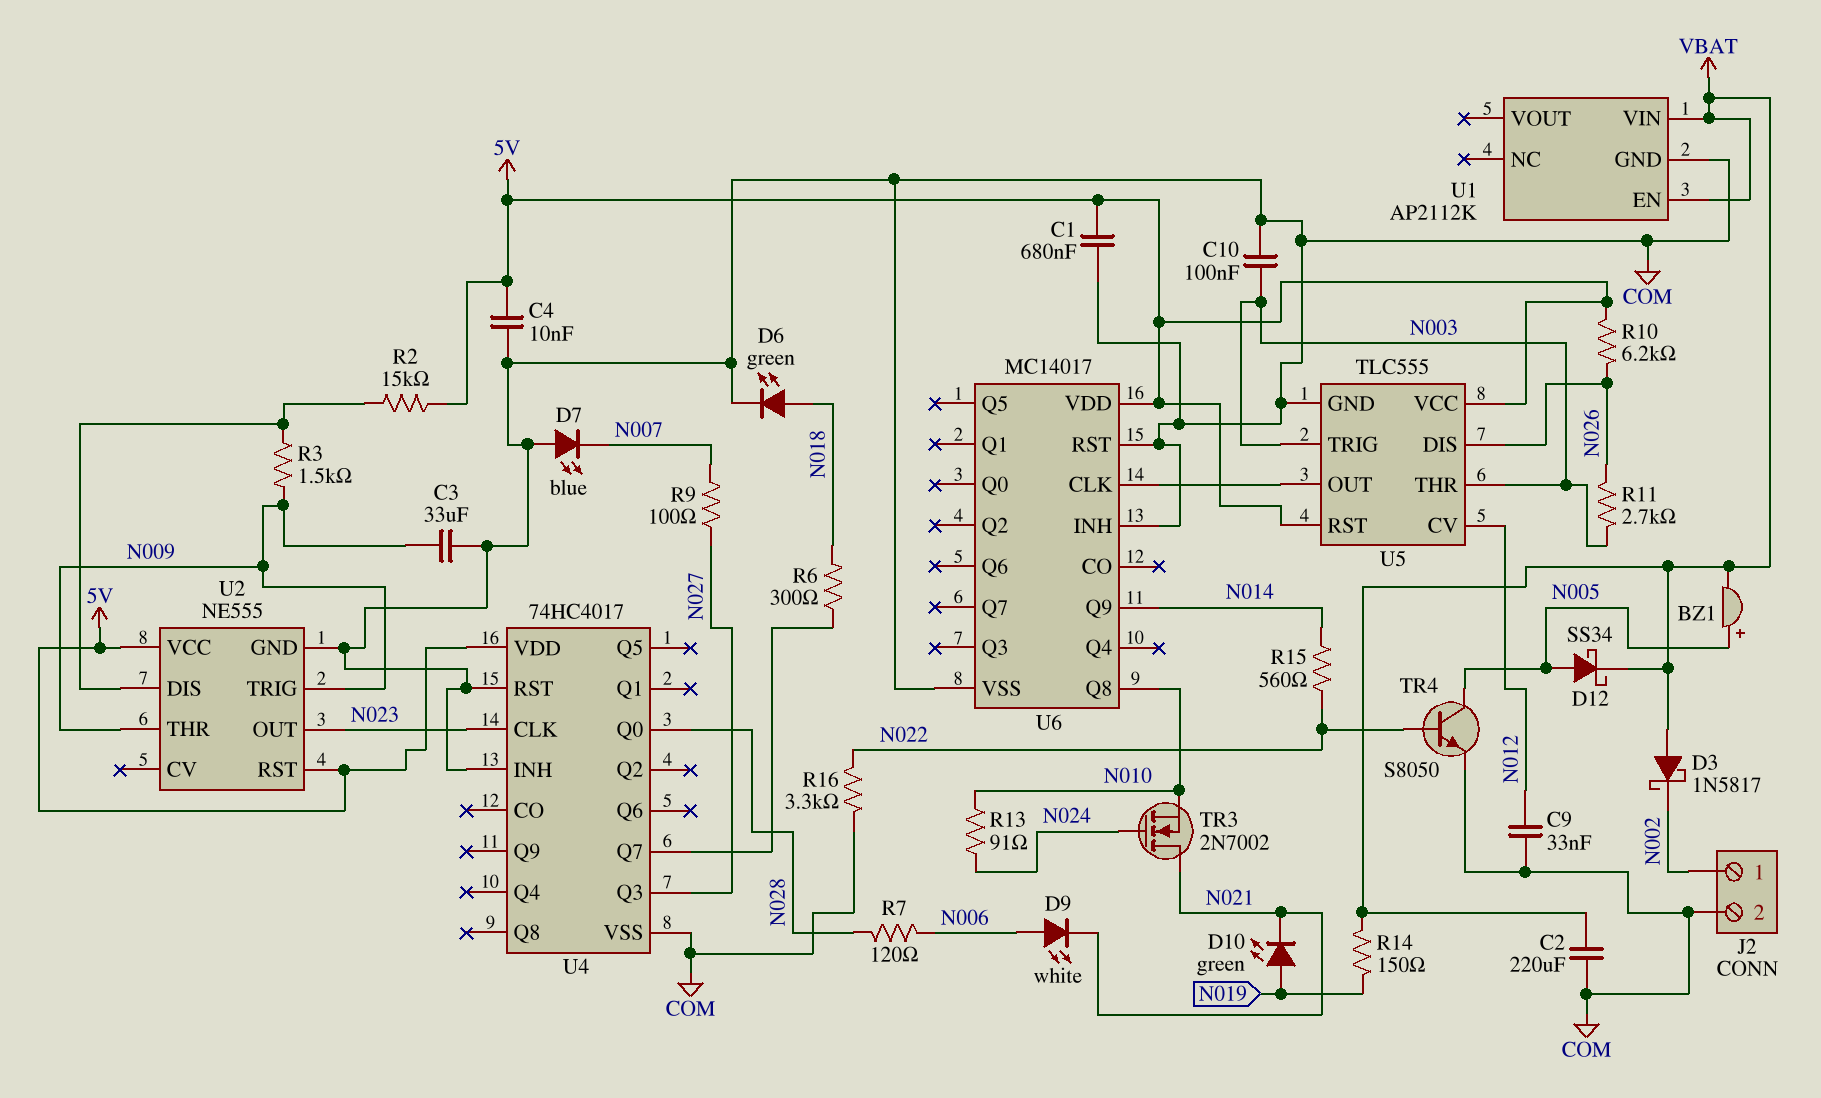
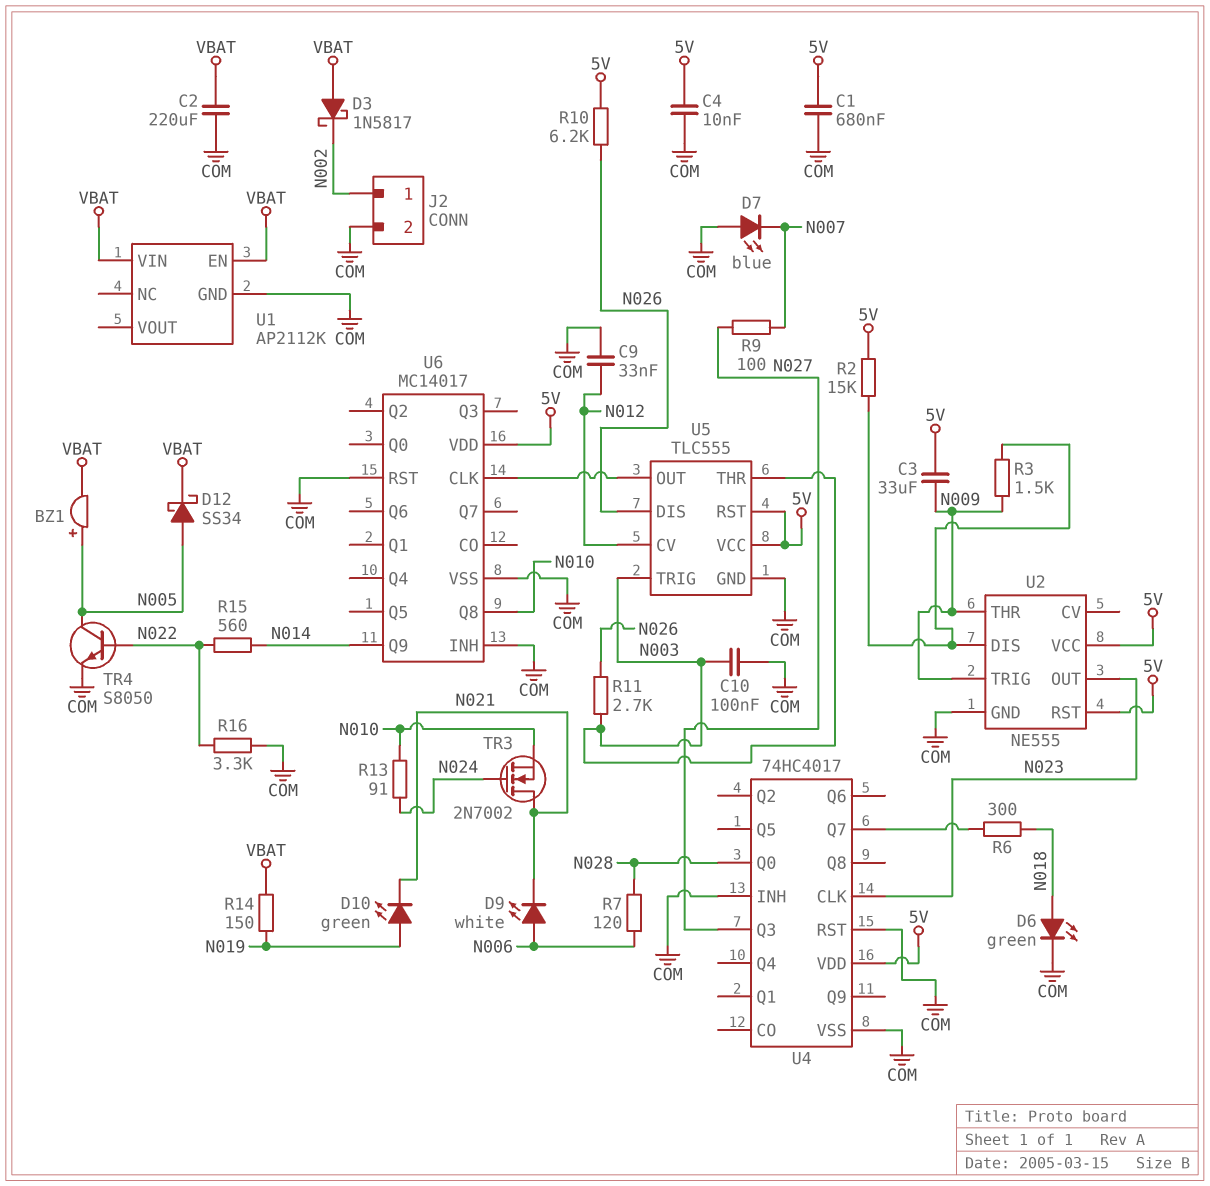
C3: 33uF (COM, N009) -> 33uF (5V, N009)

